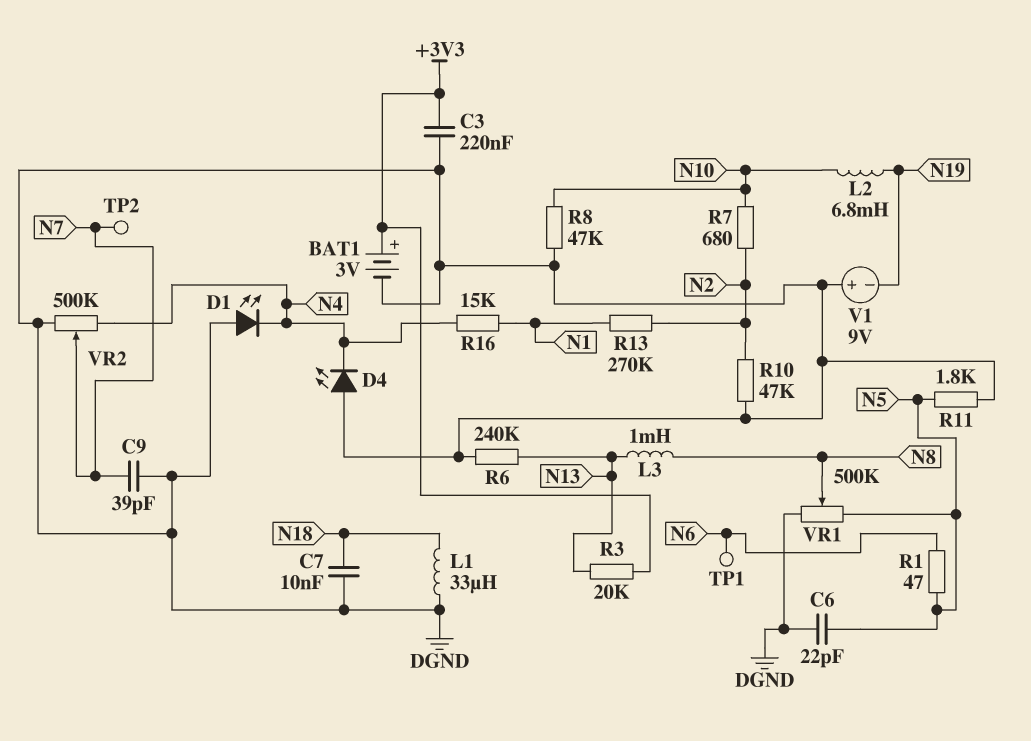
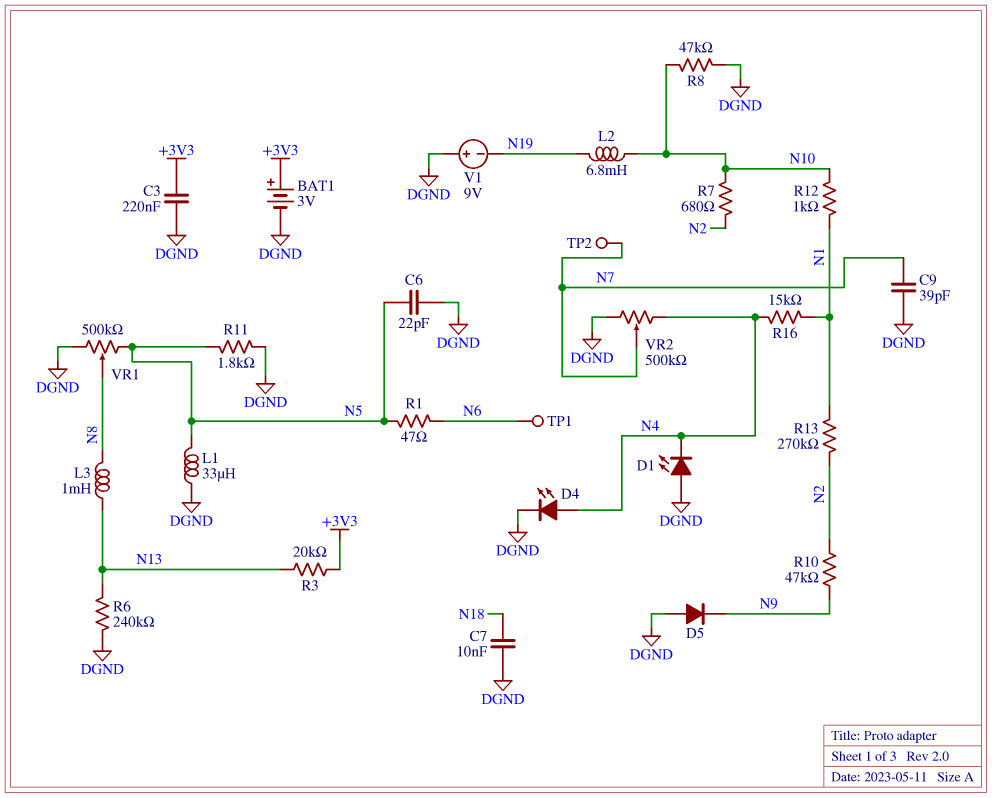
D4: LED (A DGND, K N4) -> LED (A N4, K DGND)
D5: none -> diode (A DGND, K N9)
L1: 33uH (DGND, N18) -> 33uH (DGND, N5)
R10: 47k (DGND, N2) -> 47k (N2, N9)
R12: none -> 1k (N1, N10)

